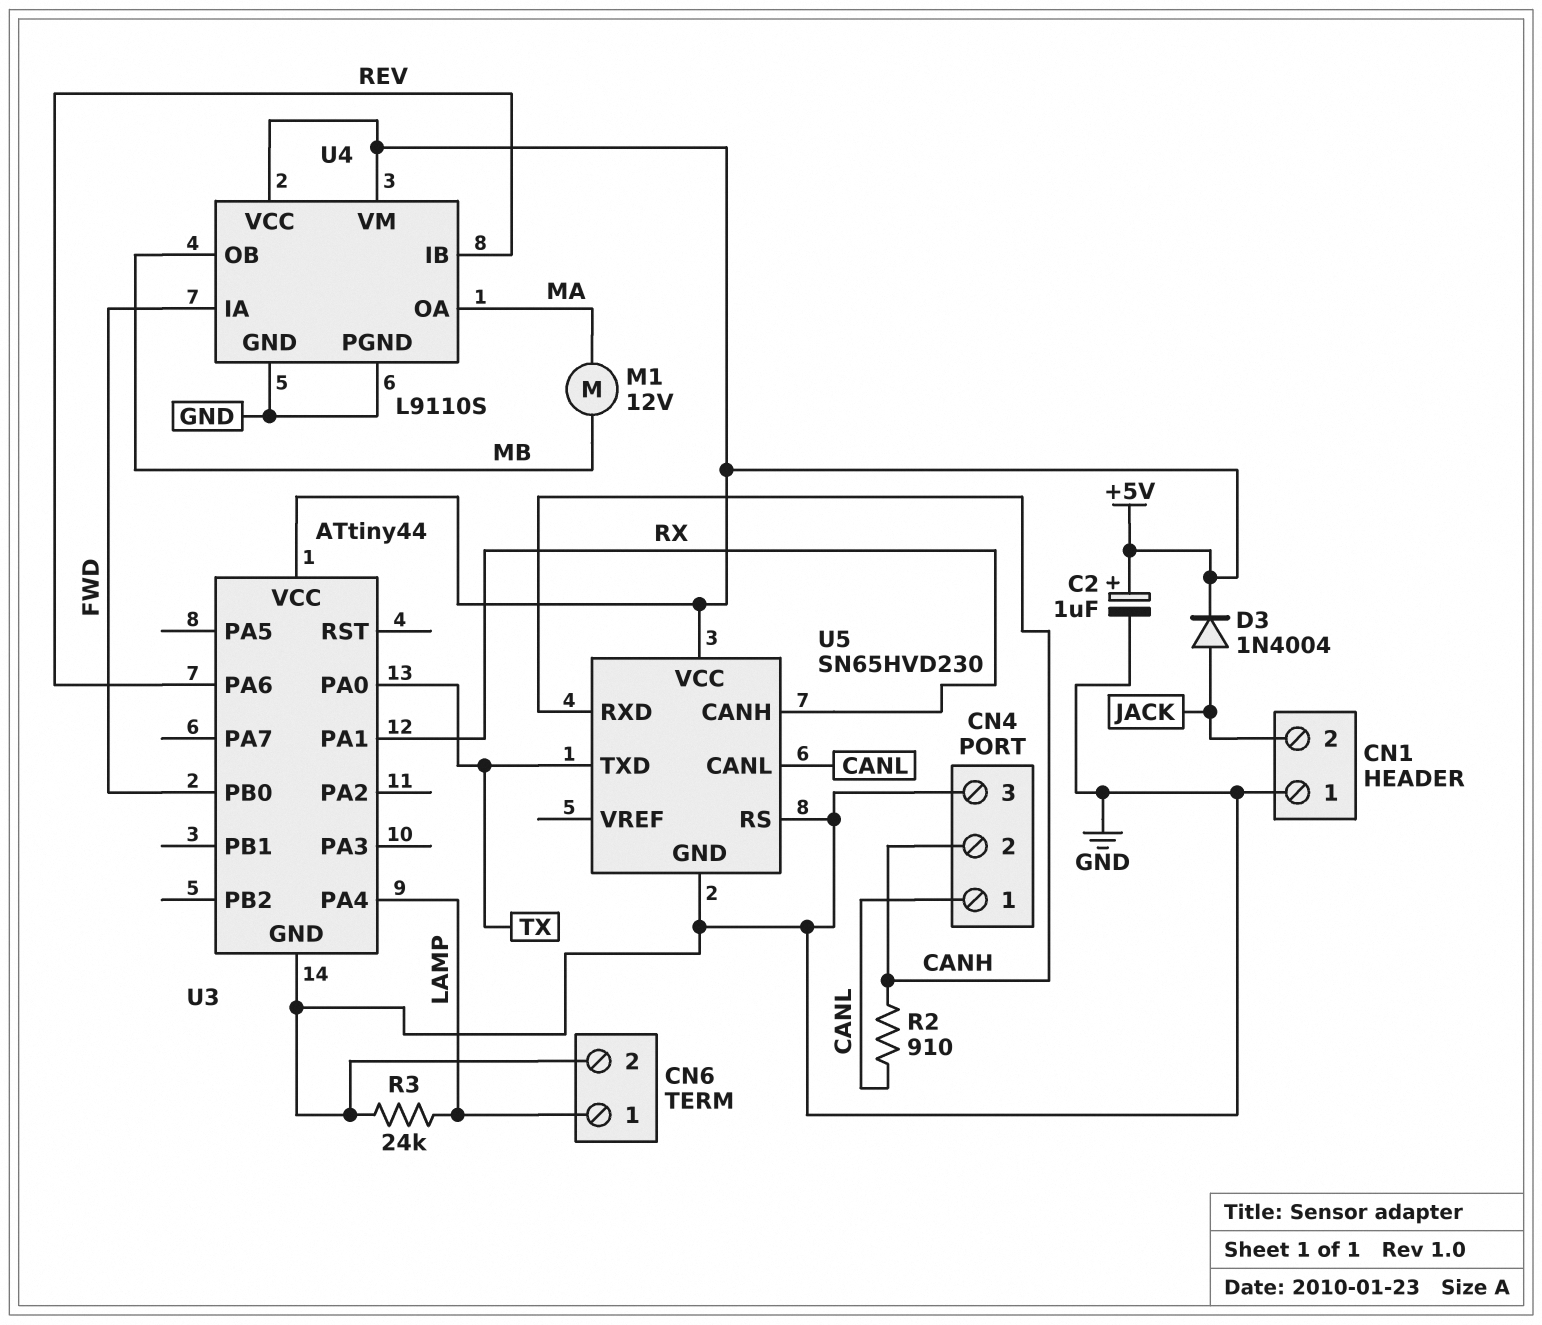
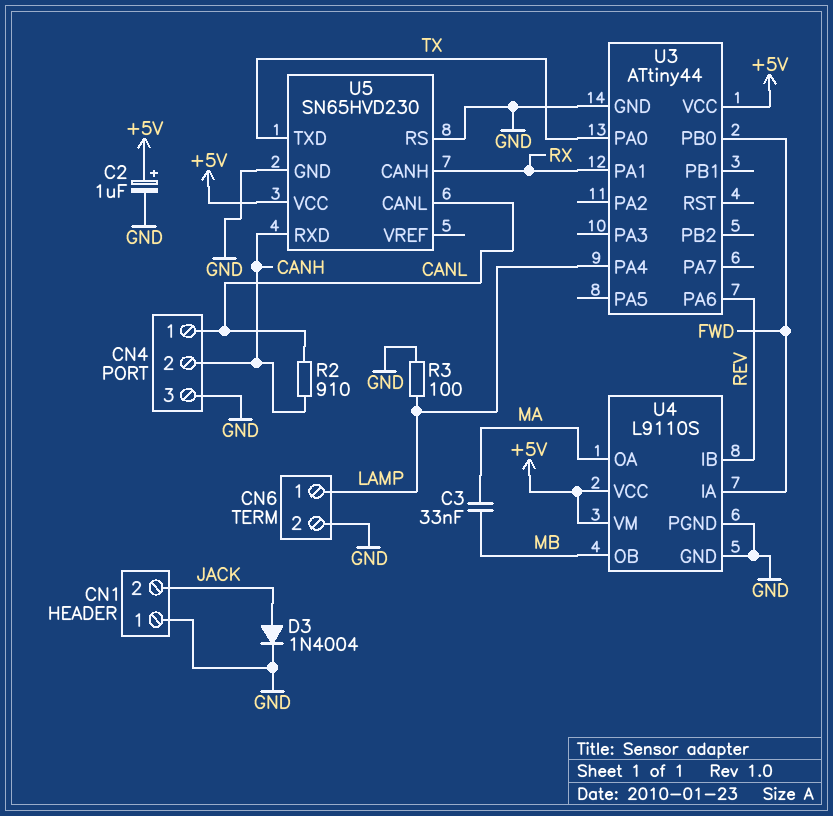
C3: none -> 33nF (MA, MB)
D3: diode 1N4004 (A JACK, K +5V) -> diode 1N4004 (A JACK, K GND)
M1: motor 12V (MA, MB) -> none
R3: 24k (GND, LAMP) -> 100 (GND, LAMP)

